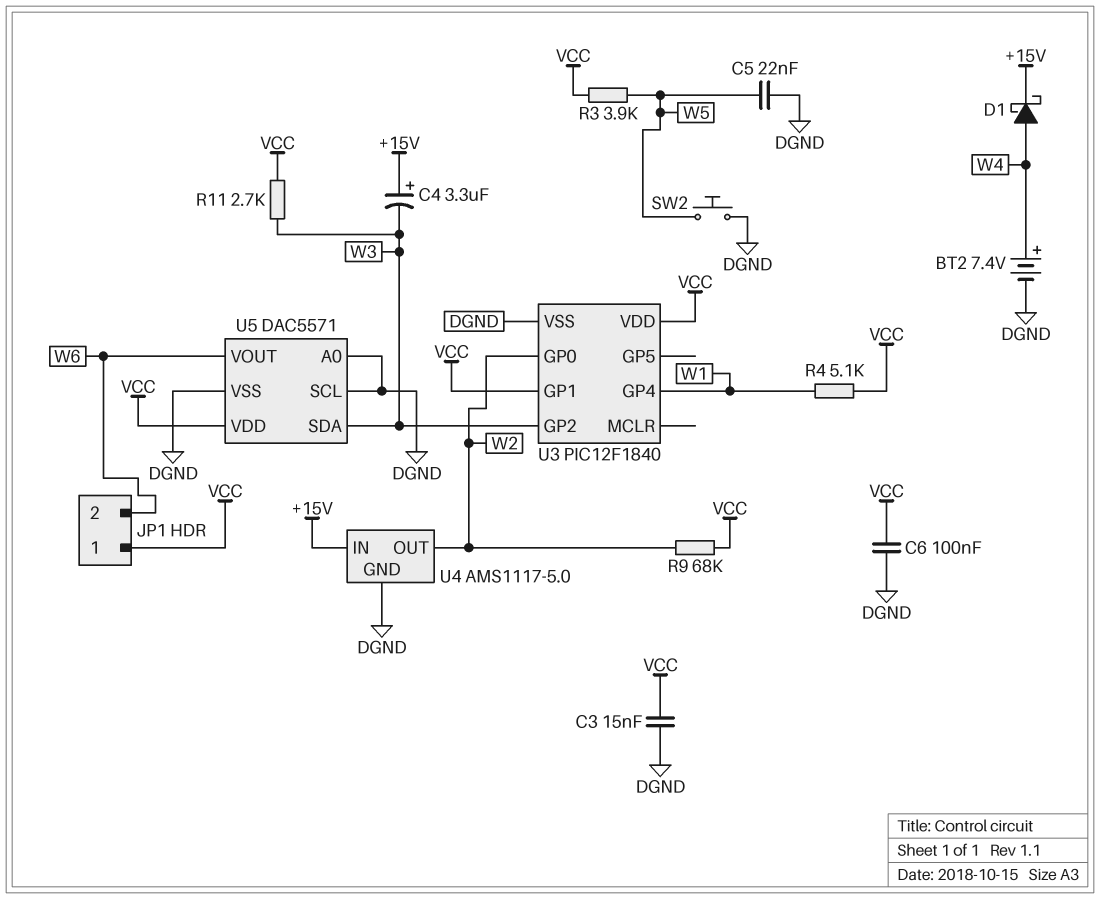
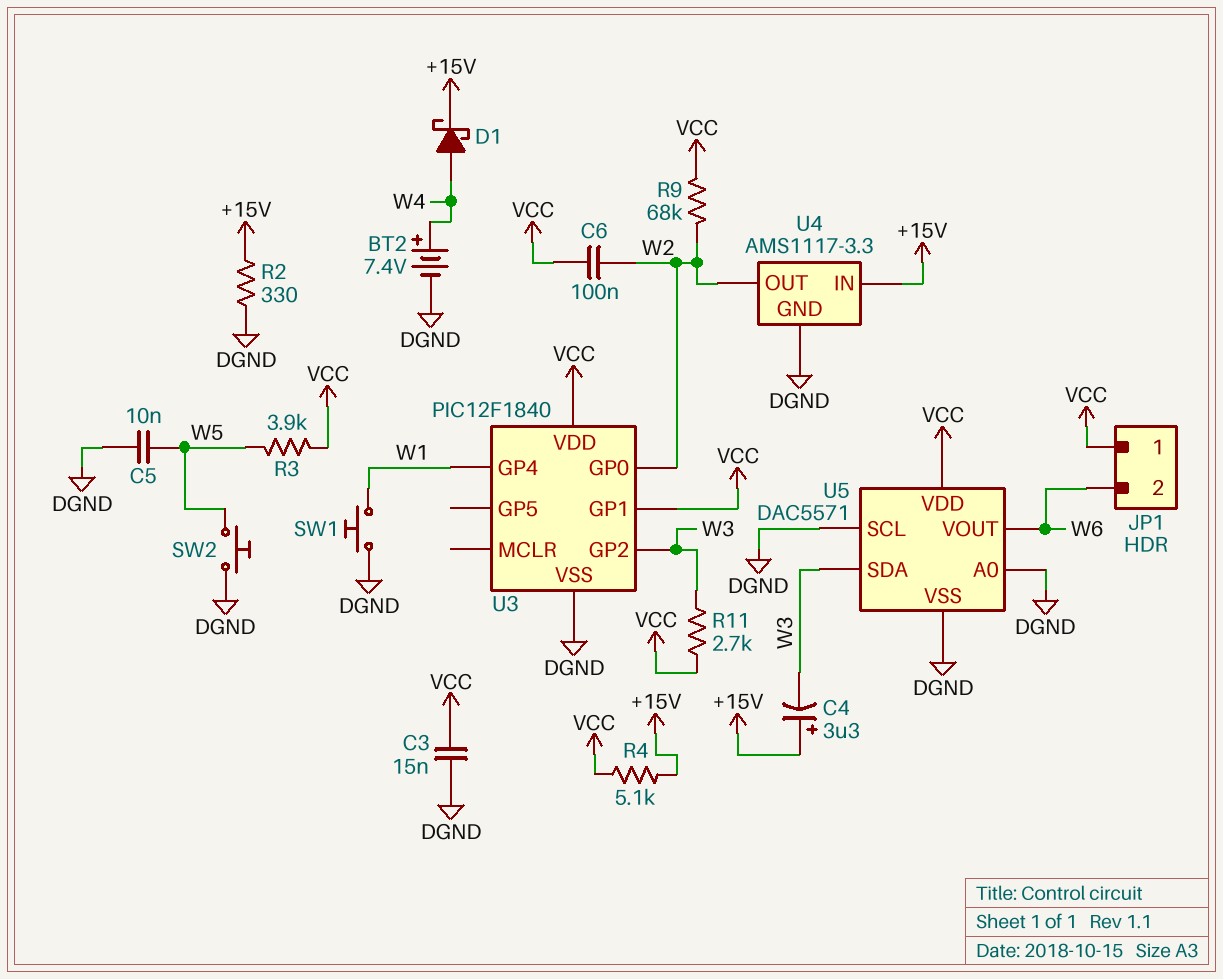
C5: 22nF (DGND, W5) -> 10nF (DGND, W5)
C6: 100nF (DGND, VCC) -> 100nF (VCC, W2)
R2: none -> 330 (+15V, DGND)
R4: 5.1k (VCC, W1) -> 5.1k (+15V, VCC)
SW1: none -> button (DGND, W1)
U4: AMS1117-5.0 -> AMS1117-3.3

